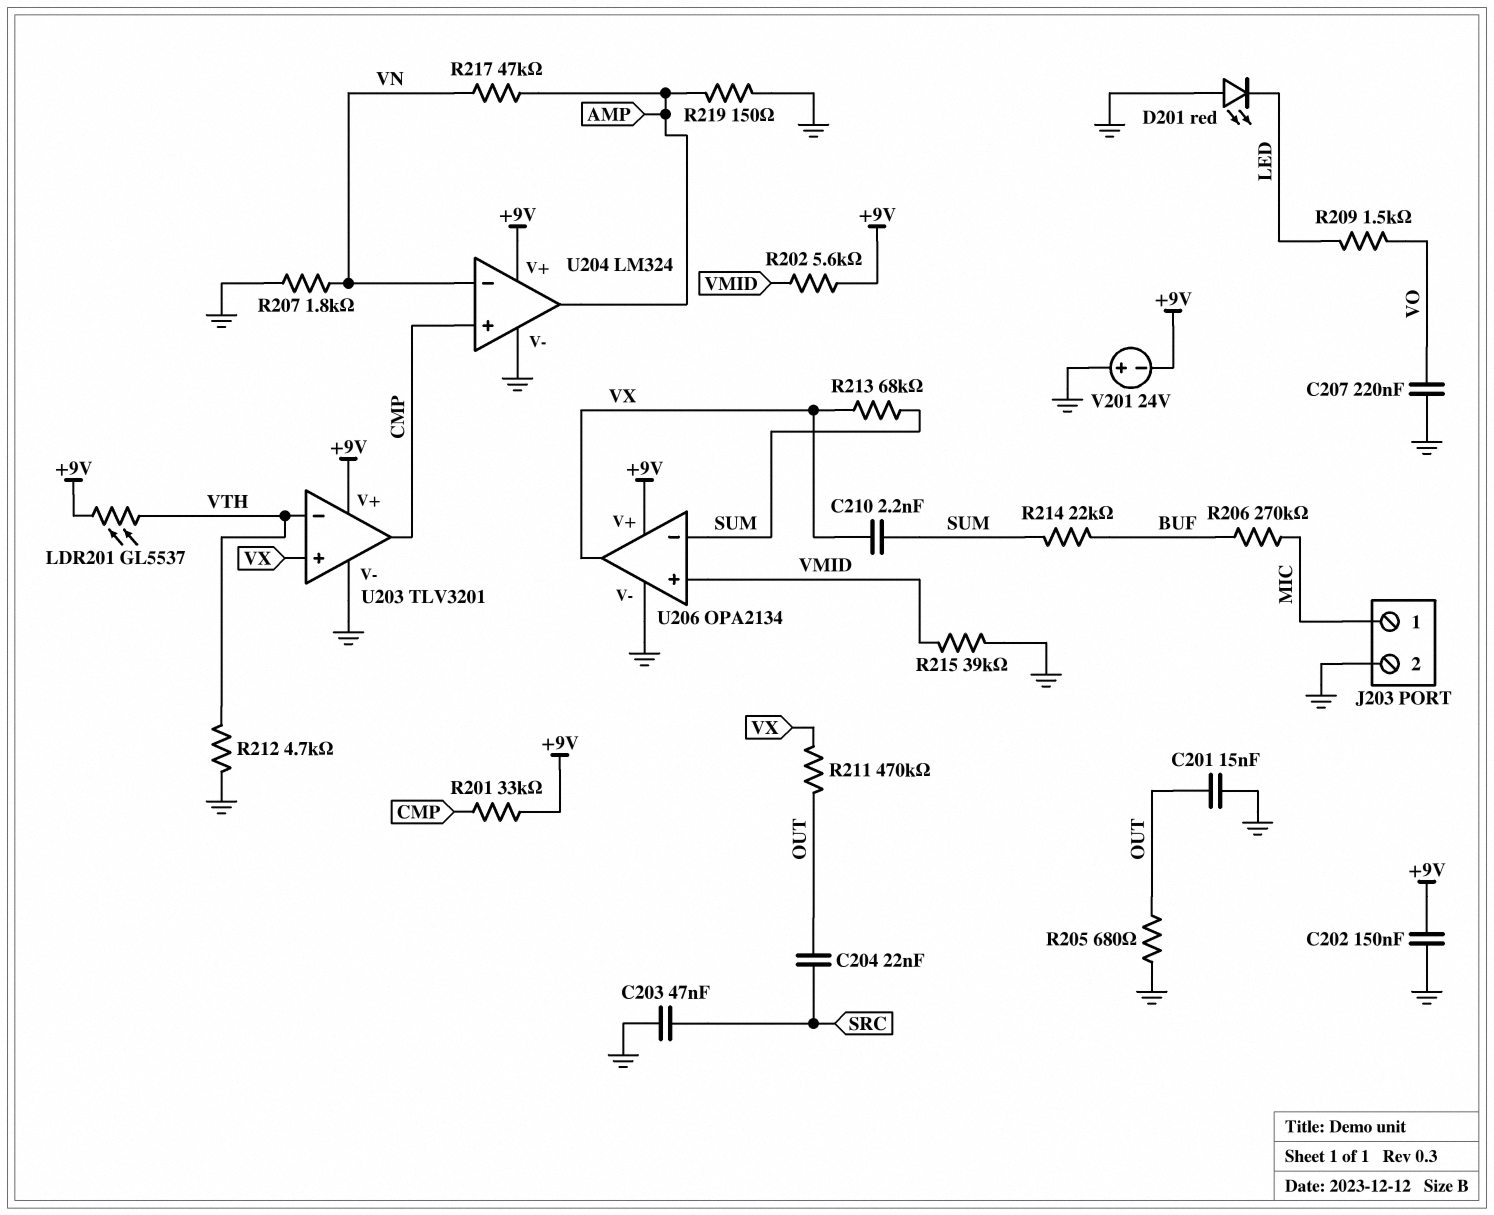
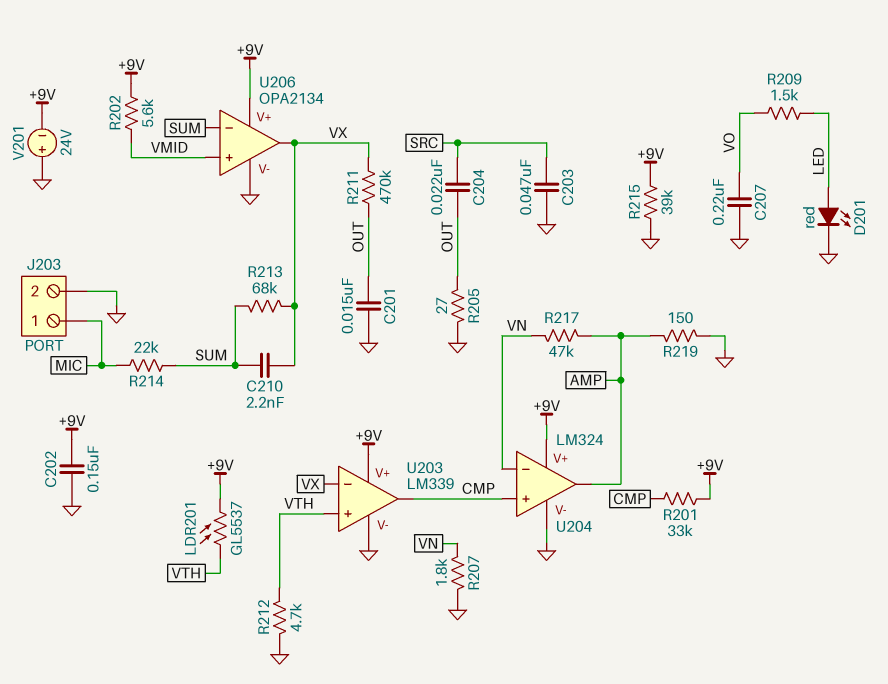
D201: LED red (A GND, K LED) -> LED red (A LED, K GND)
R205: 680 (GND, OUT) -> 27 (GND, OUT)
R206: 270k (BUF, MIC) -> none
R214: 22k (BUF, SUM) -> 22k (MIC, SUM)
R215: 39k (GND, VMID) -> 39k (+9V, GND)
U203: TLV3201 -> LM339
U203 pin in+: VX -> VTH
U203 pin in-: VTH -> VX

